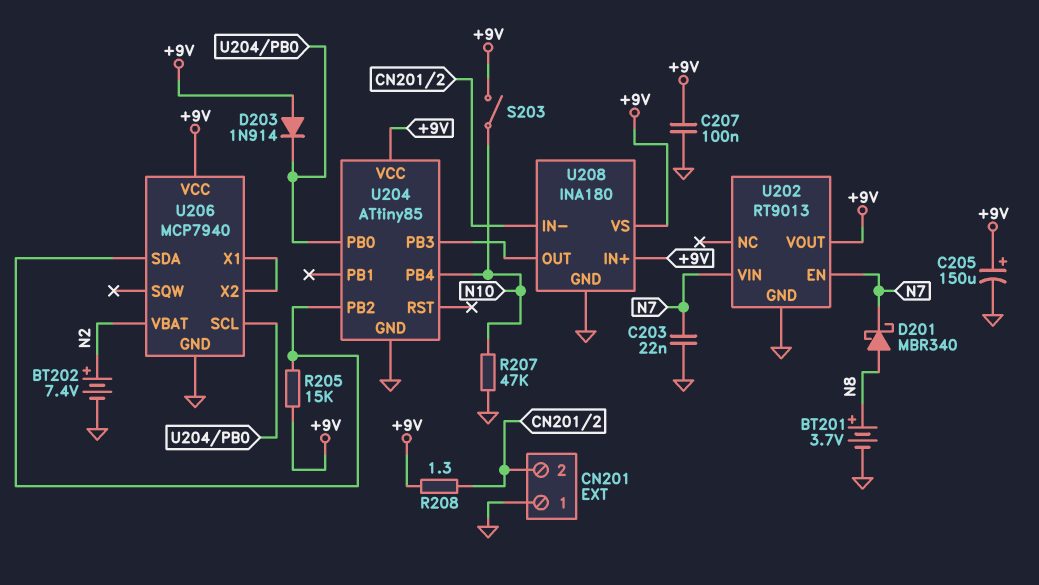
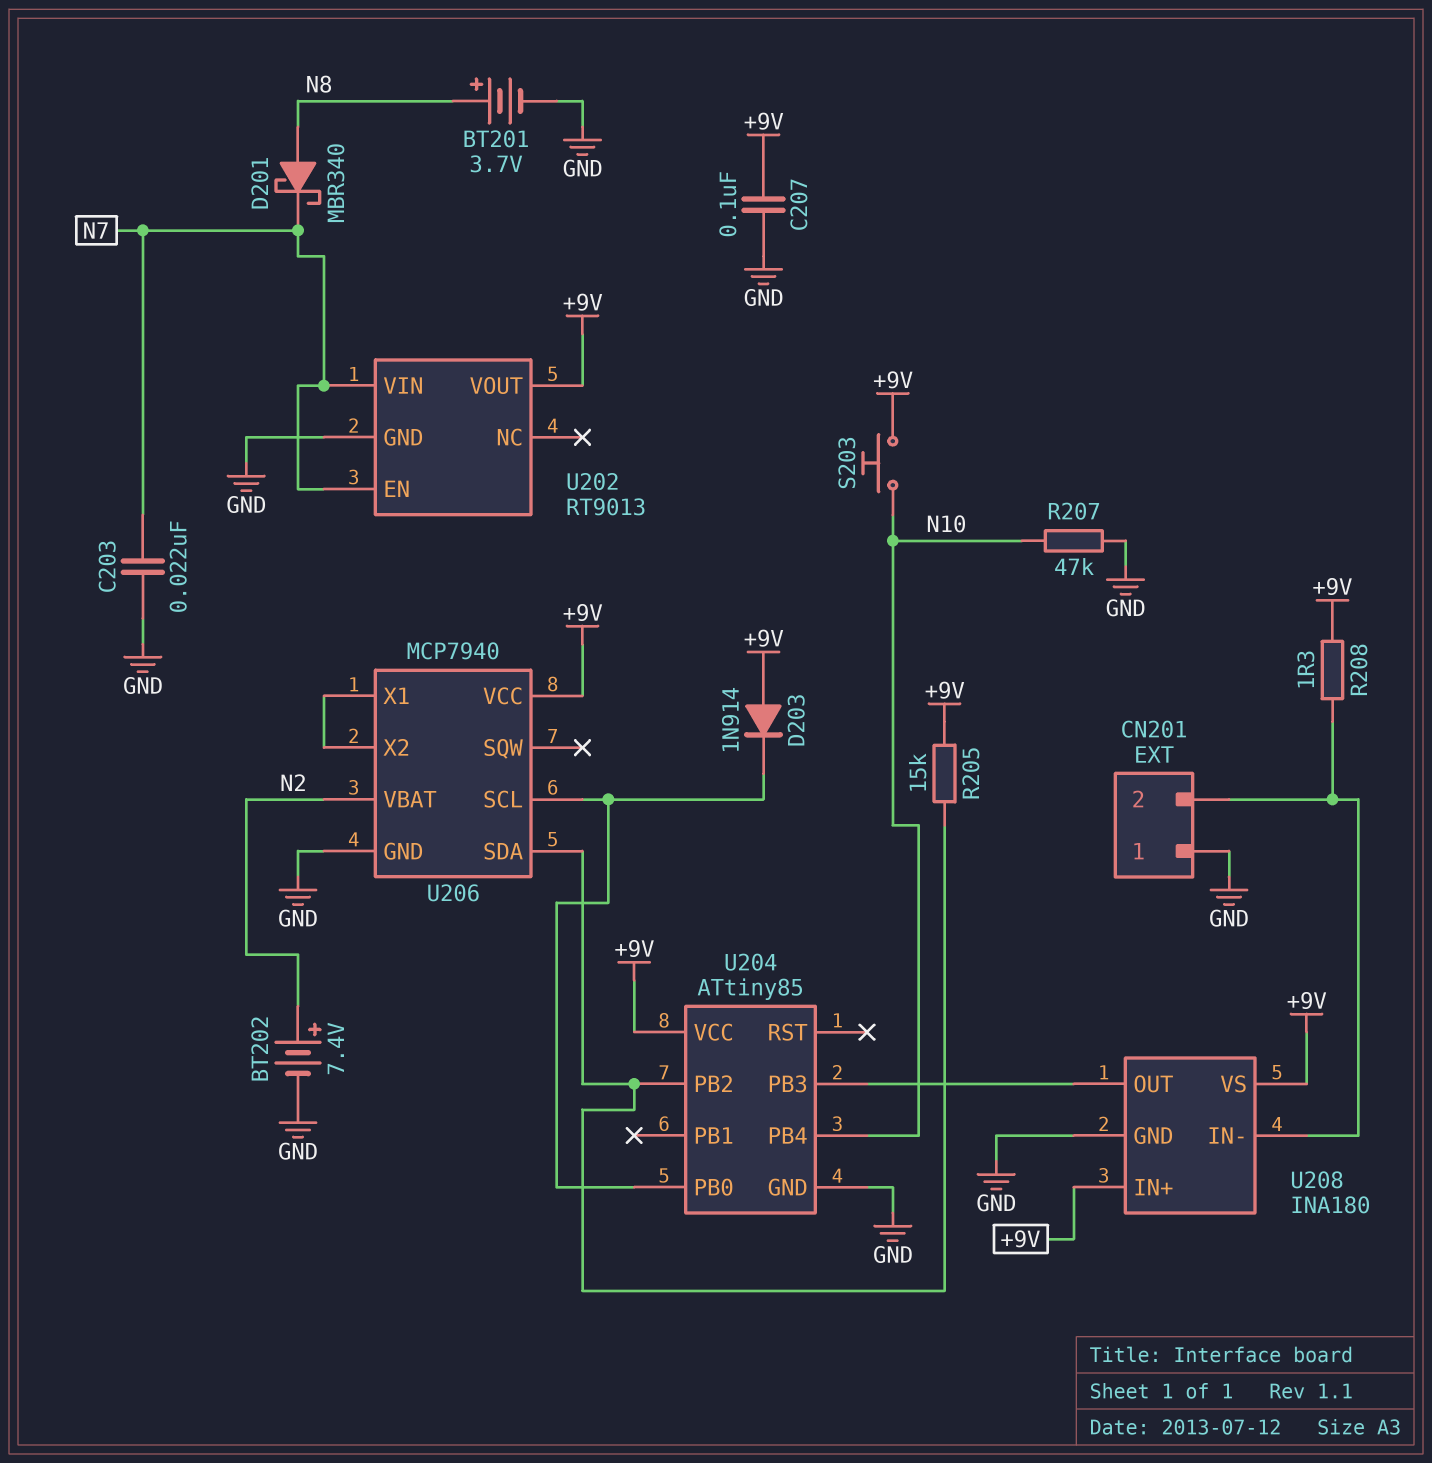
C205: 150uF (plus +9V, minus GND) -> none
S203: switch (+9V, N10) -> button (+9V, N10)

